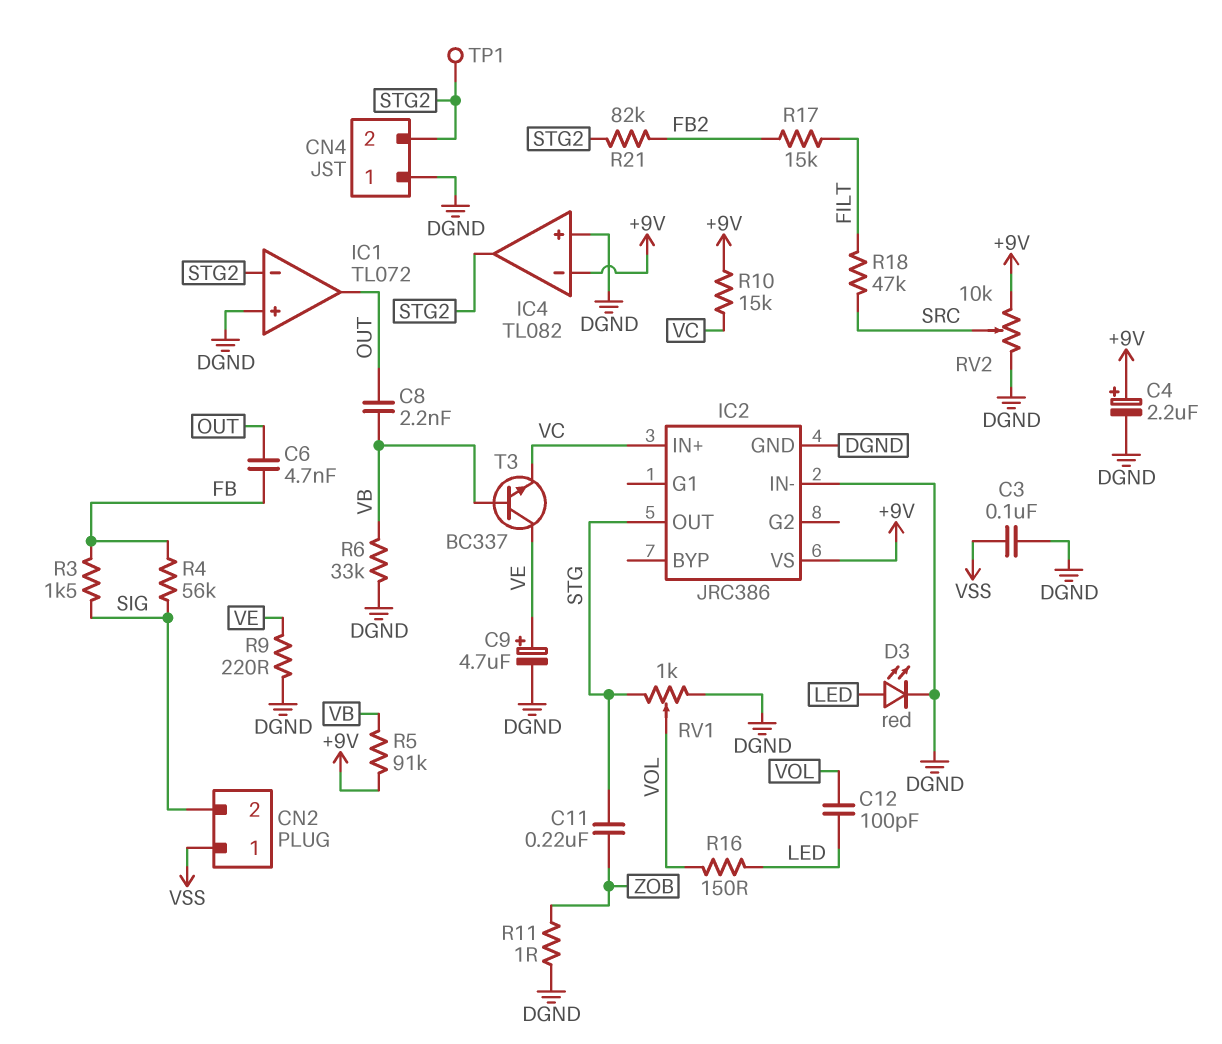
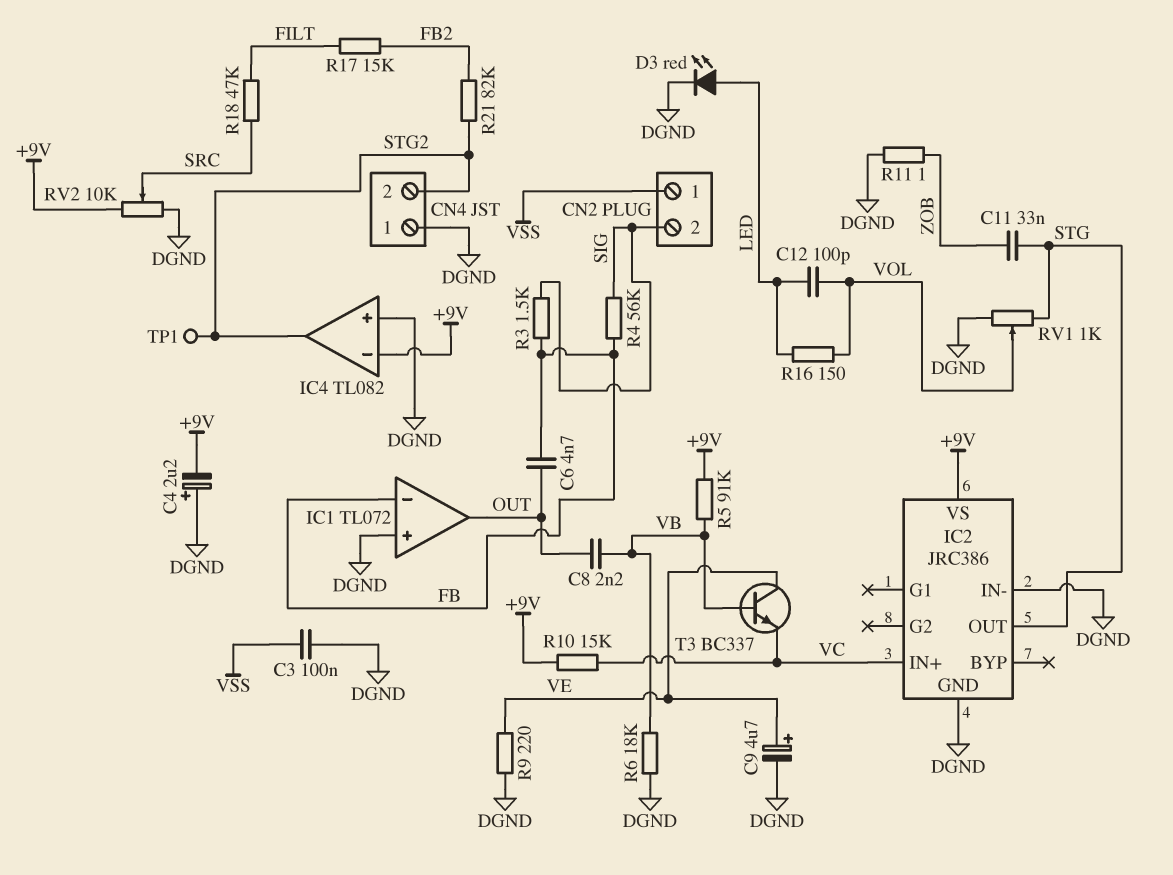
C4: 2.2uF (plus +9V, minus DGND) -> 2.2uF (plus DGND, minus +9V)
C11: 220nF (STG, ZOB) -> 33nF (STG, ZOB)
IC1 pin in-: STG2 -> FB
R6: 33k (DGND, VB) -> 18k (DGND, VB)

